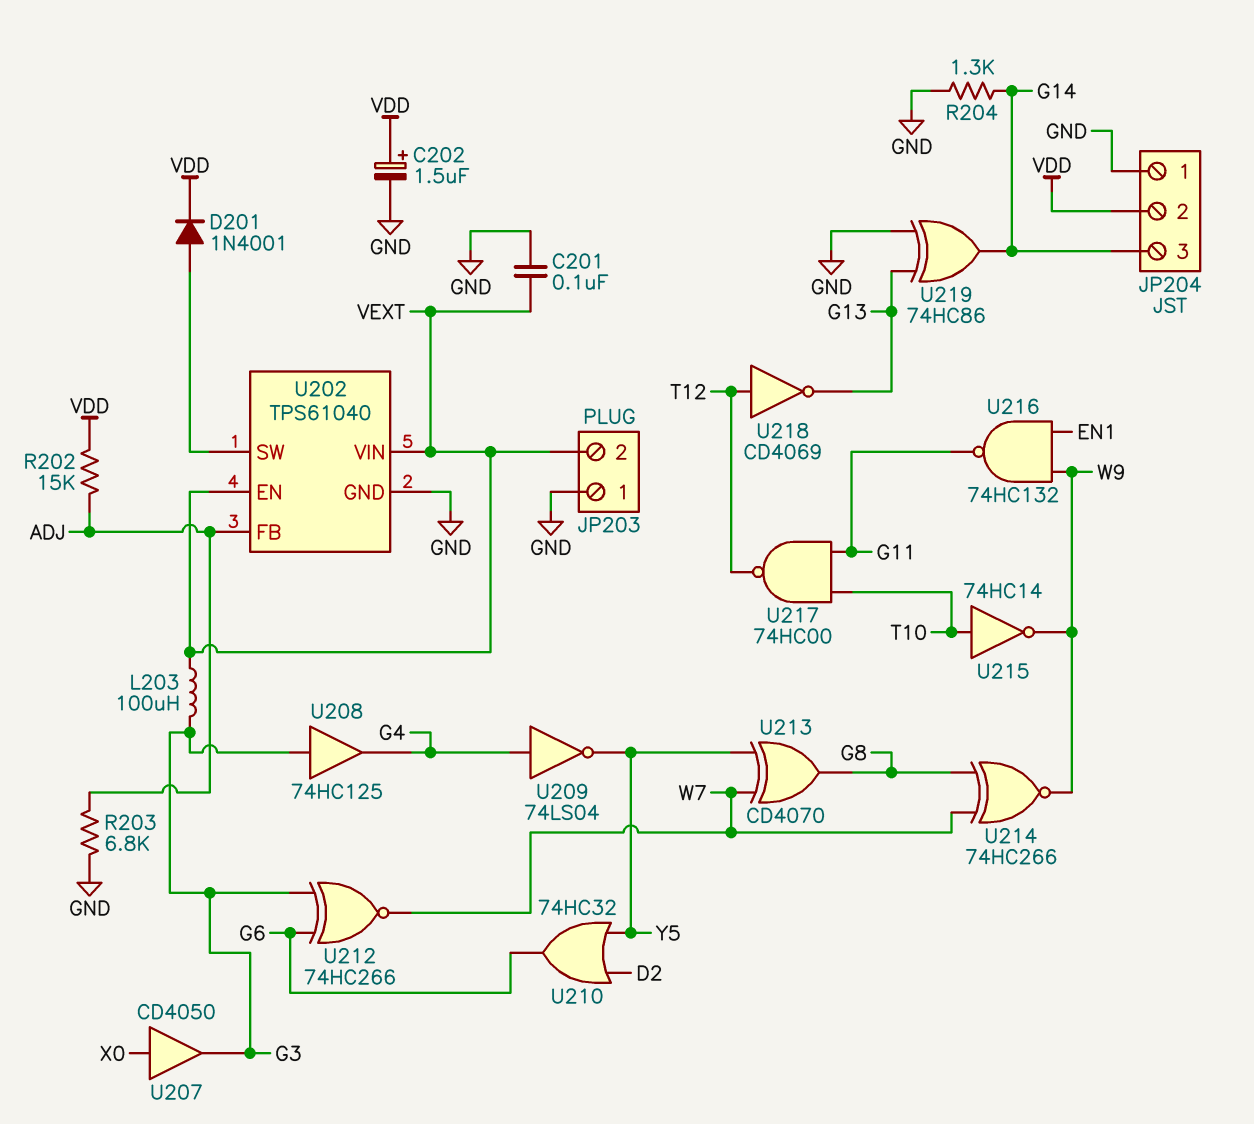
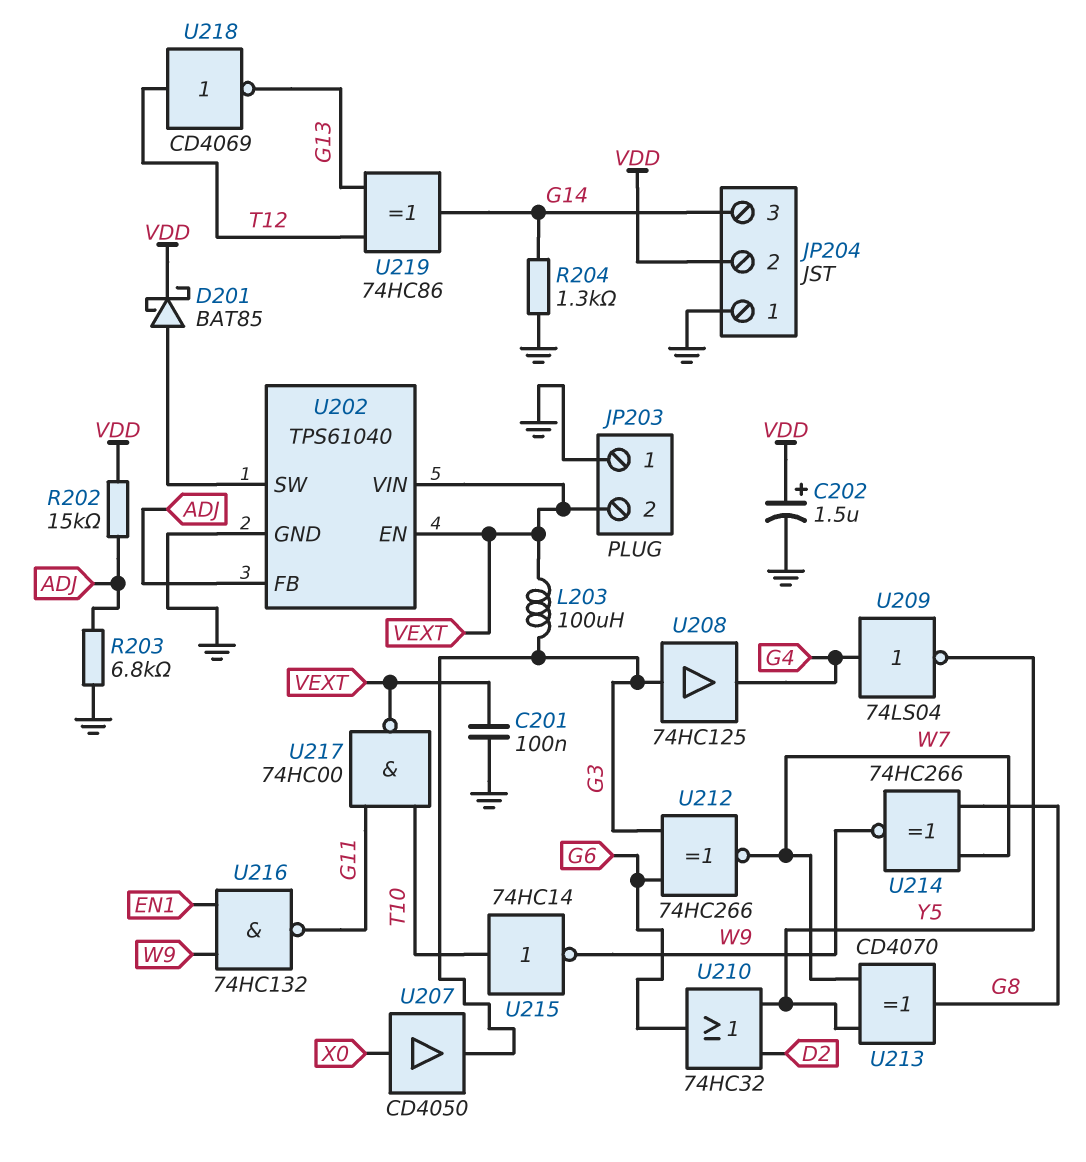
D201: diode 1N4001 (A U202/SW, K VDD) -> schottky BAT85 (A U202/SW, K VDD)
U217: NAND 74HC00 (in G11, in T10, out T12) -> NAND 74HC00 (in G11, in T10, out VEXT)
U219: XOR 74HC86 (in G13, in GND, out G14) -> XOR 74HC86 (in G13, in T12, out G14)

